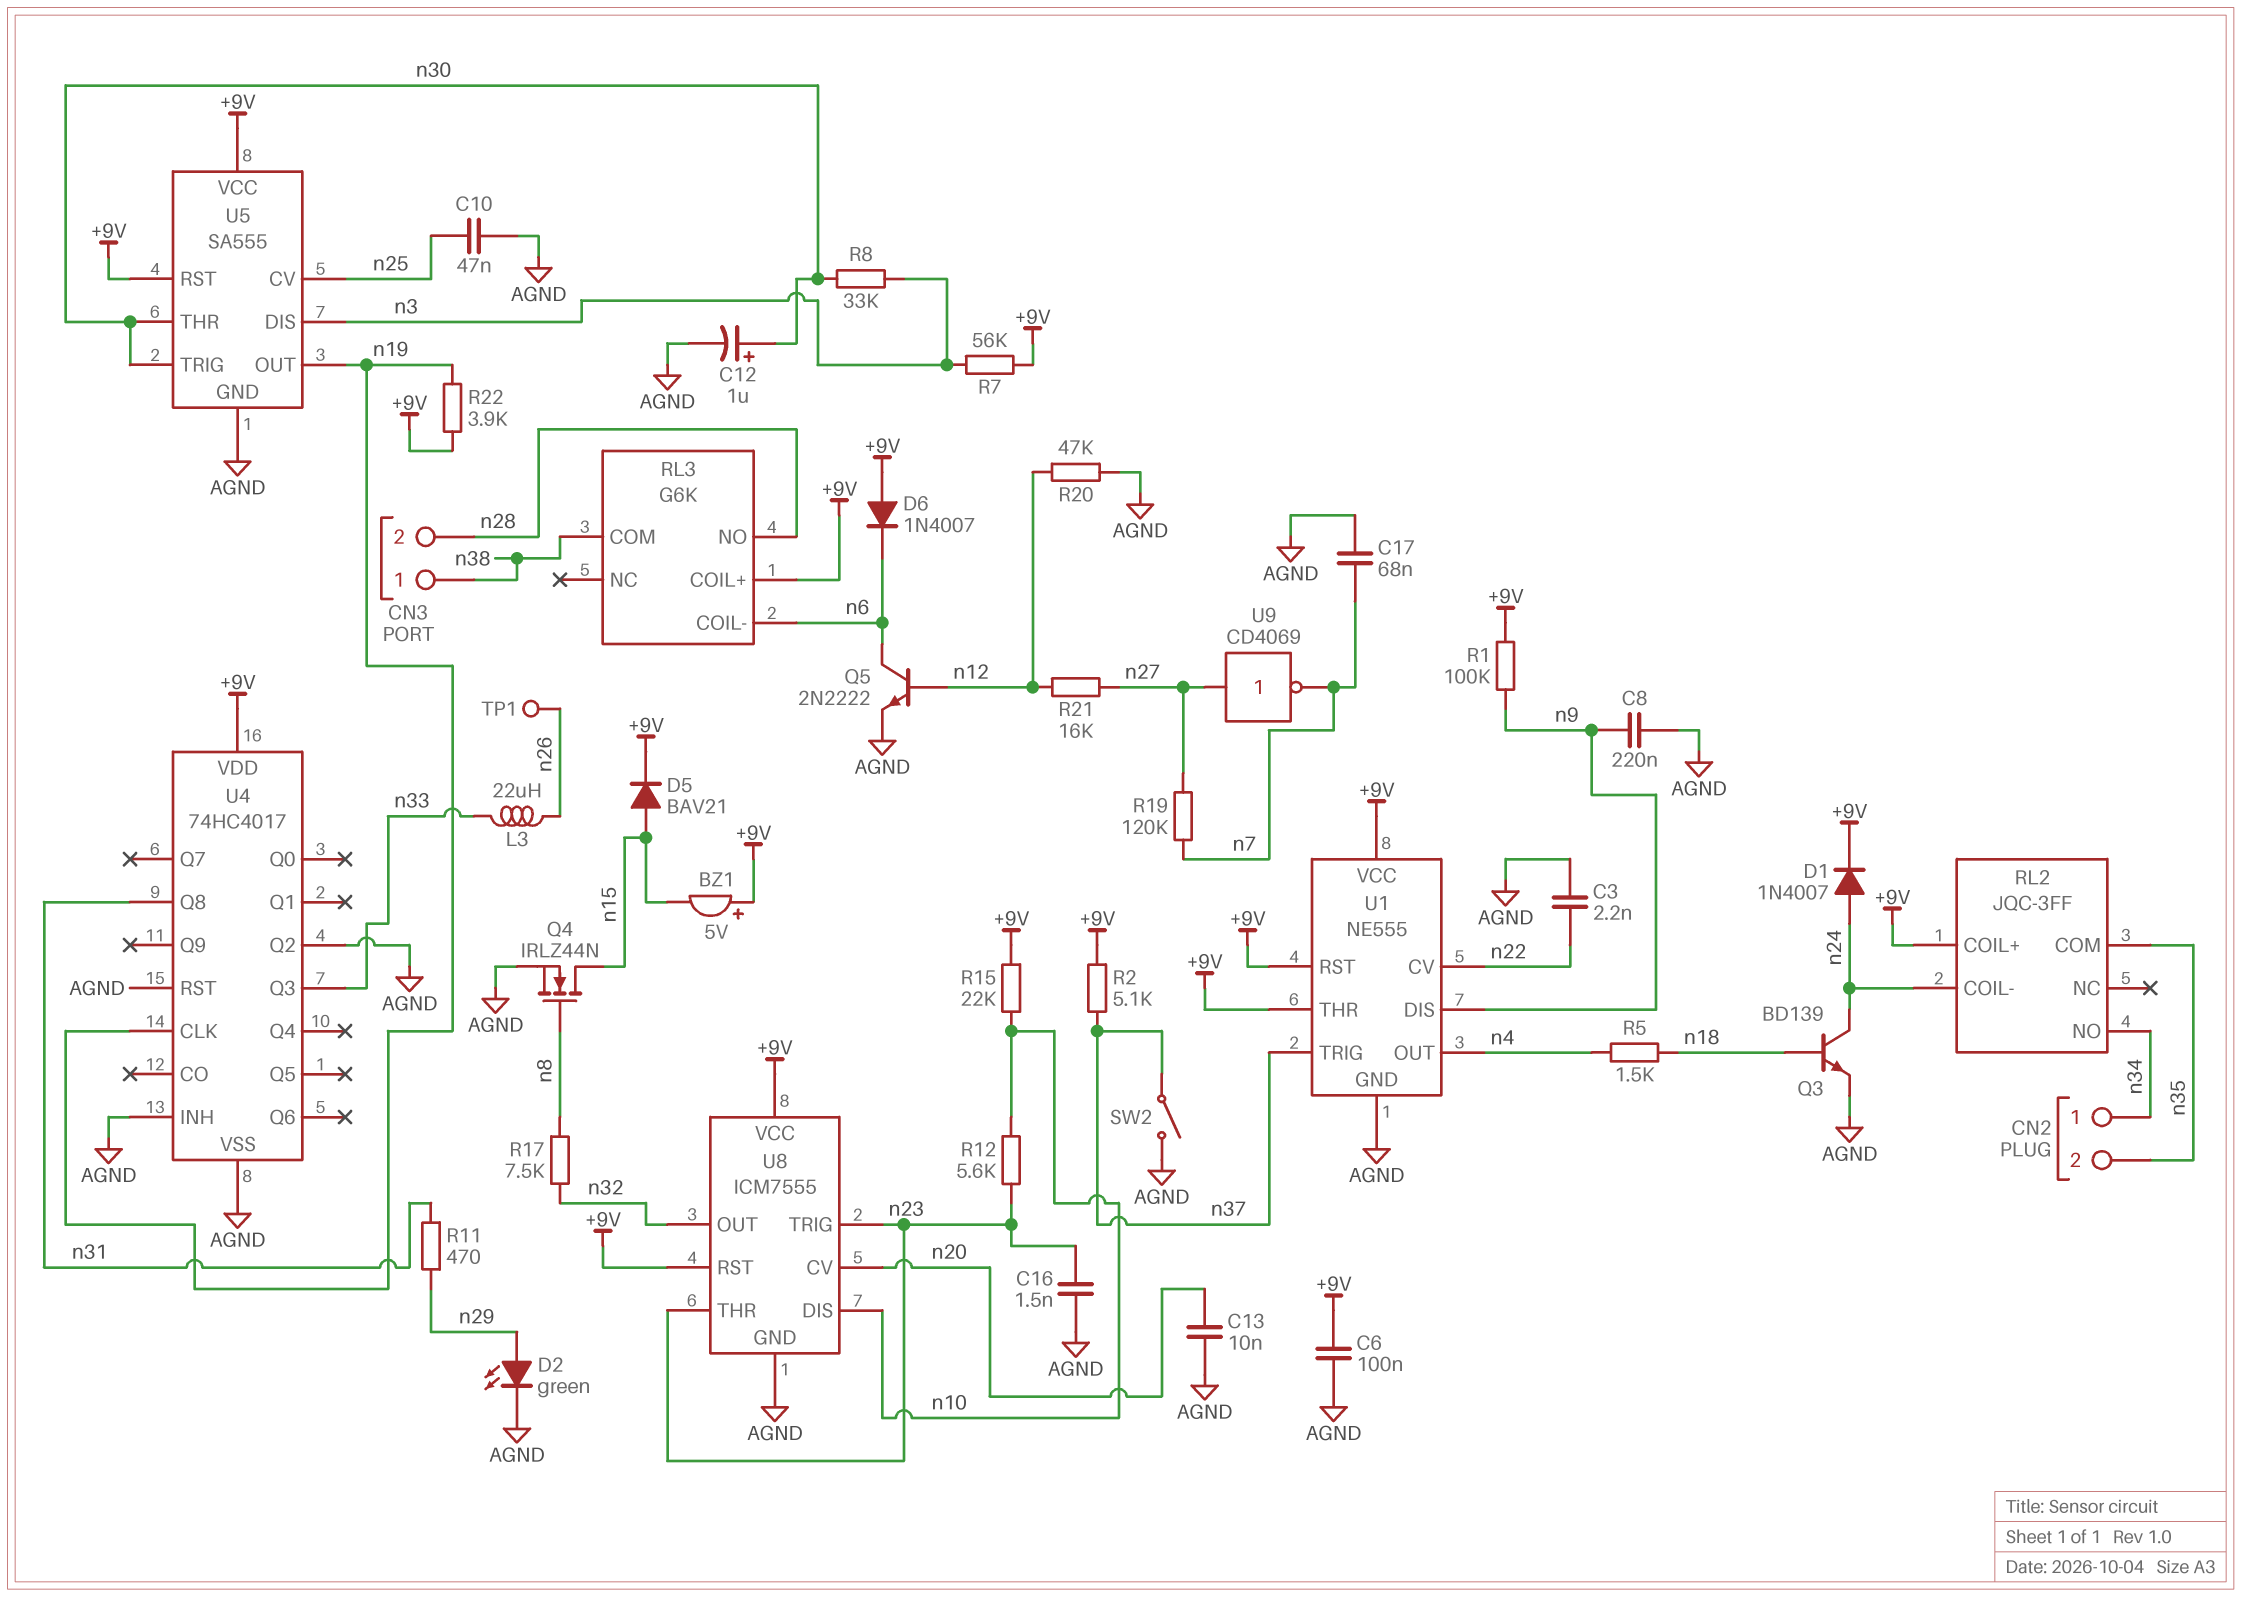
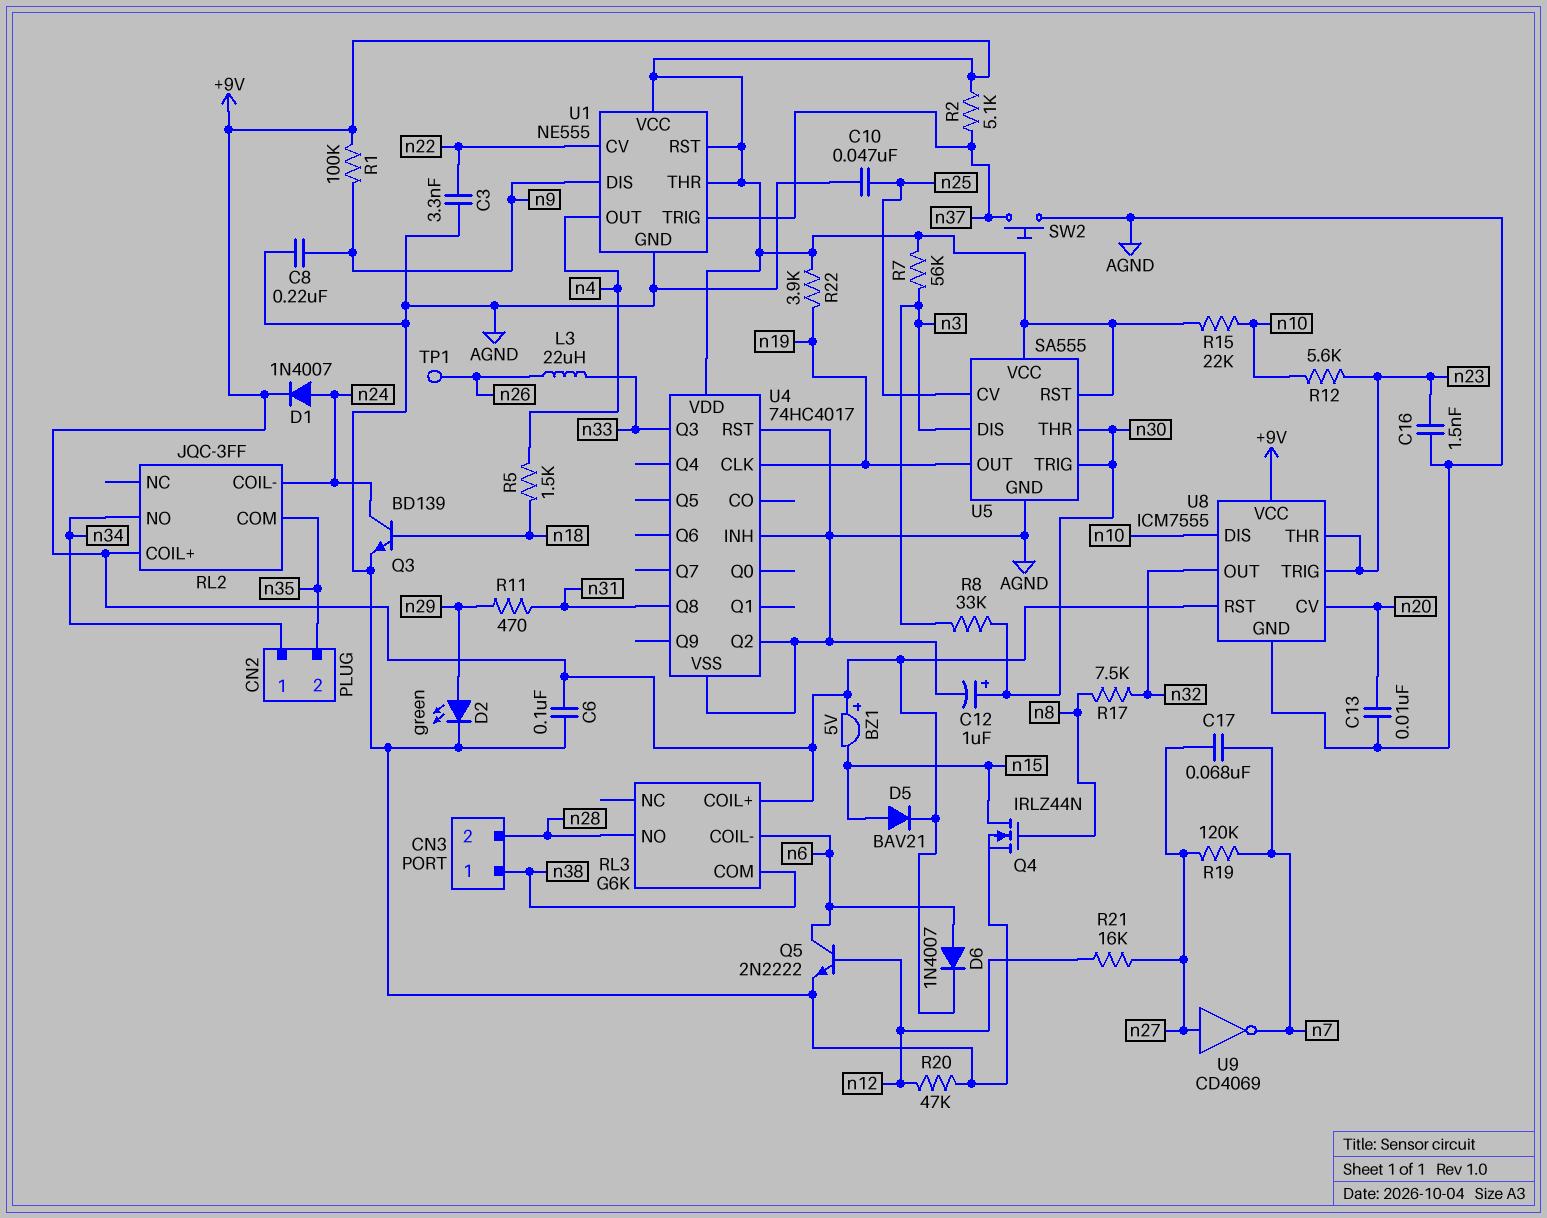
C3: 2.2nF (AGND, n22) -> 3.3nF (AGND, n22)
C17: 68nF (AGND, n7) -> 68nF (n7, n27)
D6: diode 1N4007 (A +9V, K n6) -> diode 1N4007 (A n6, K +9V)
SW2: switch (AGND, n37) -> button (AGND, n37)

